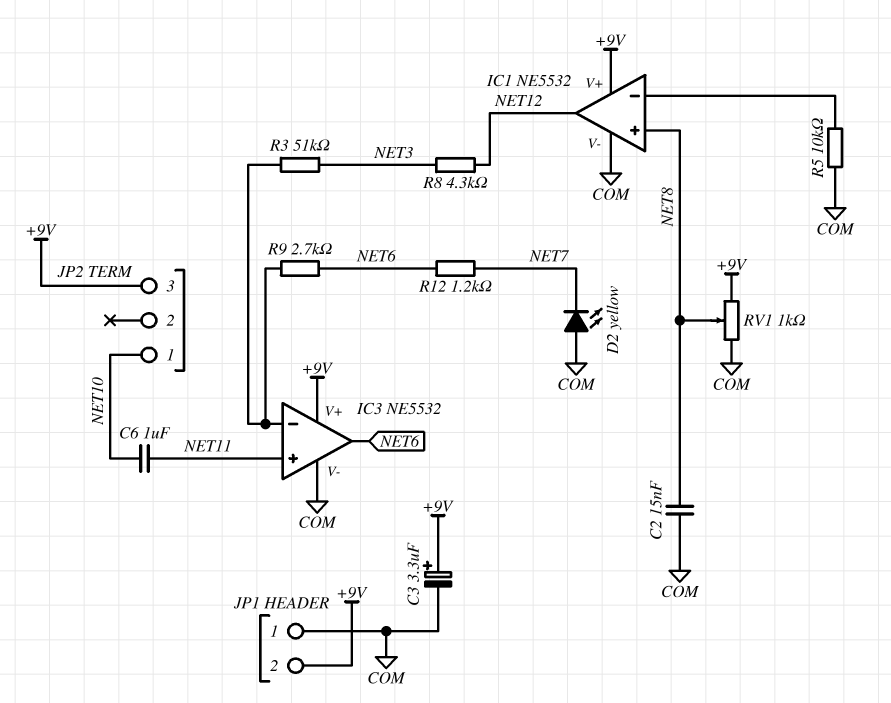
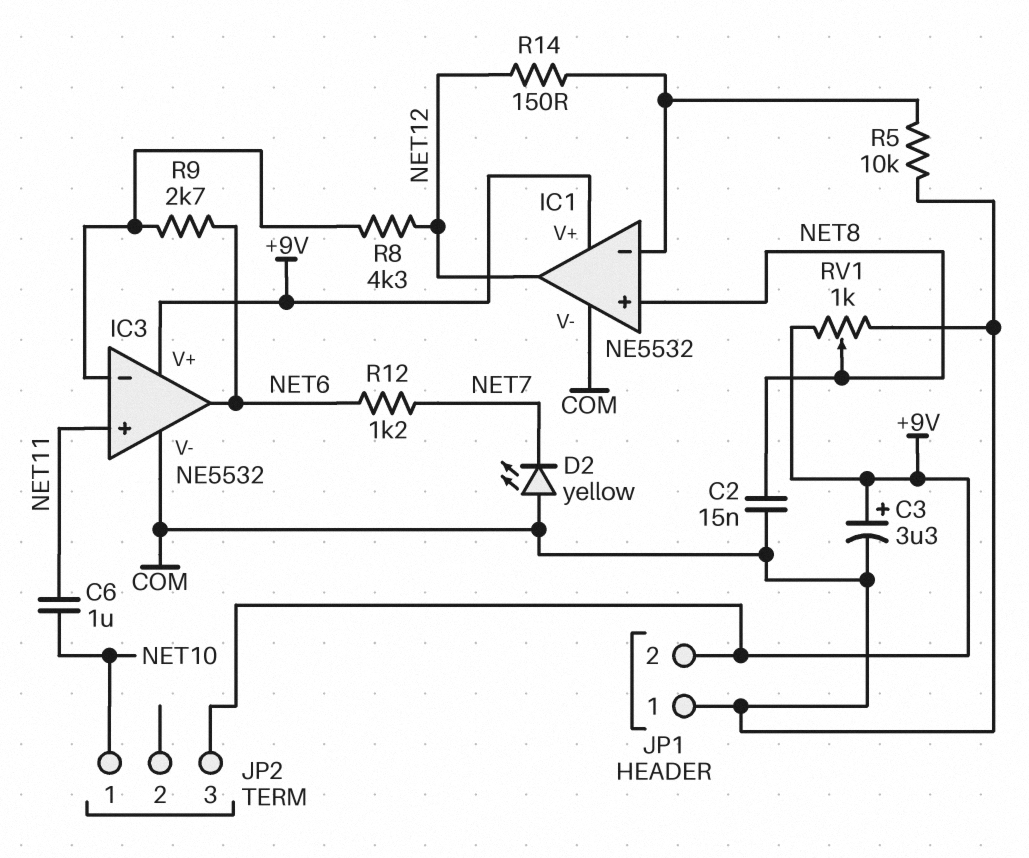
R3: 51k (IC3/in-, NET3) -> none
R8: 4.3k (NET3, NET12) -> 4.3k (IC3/in-, NET12)
R14: none -> 150 (IC1/in-, NET12)

